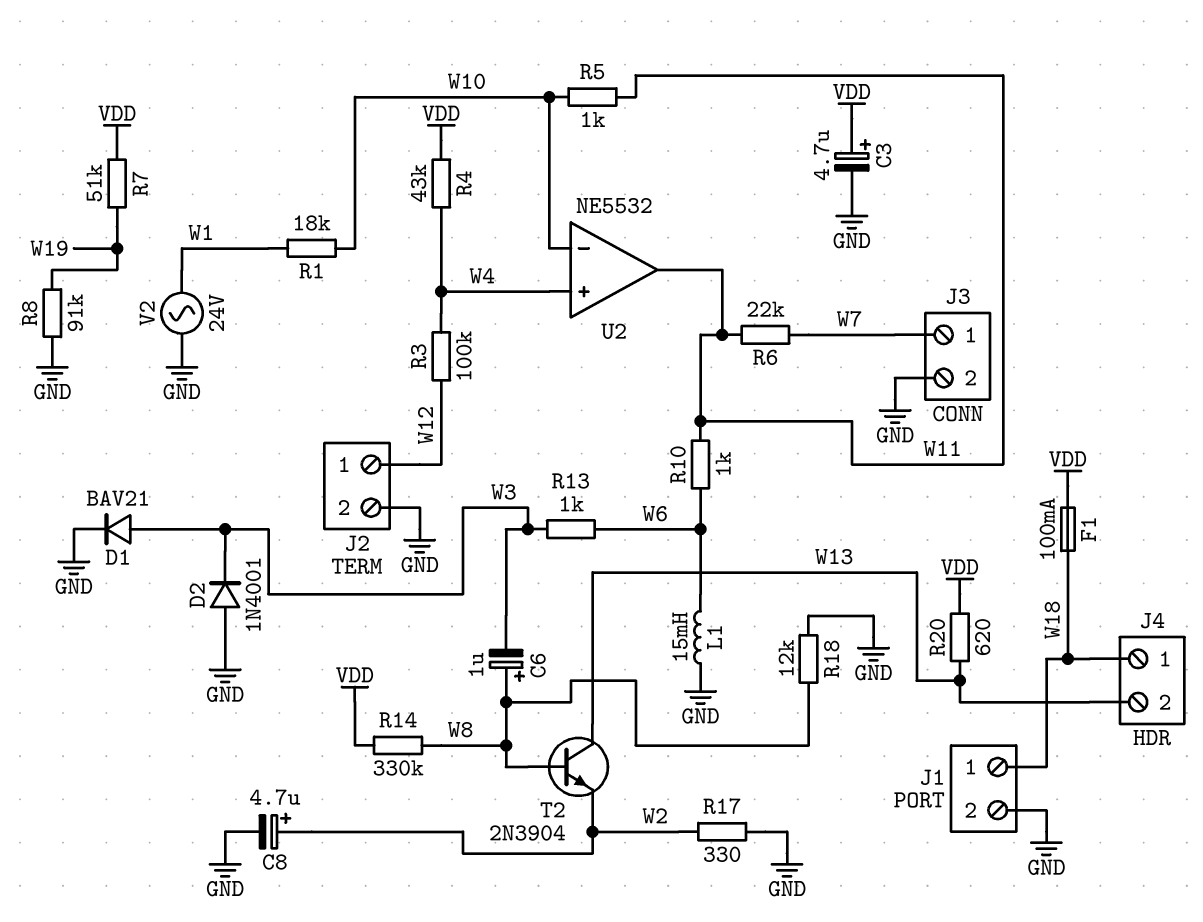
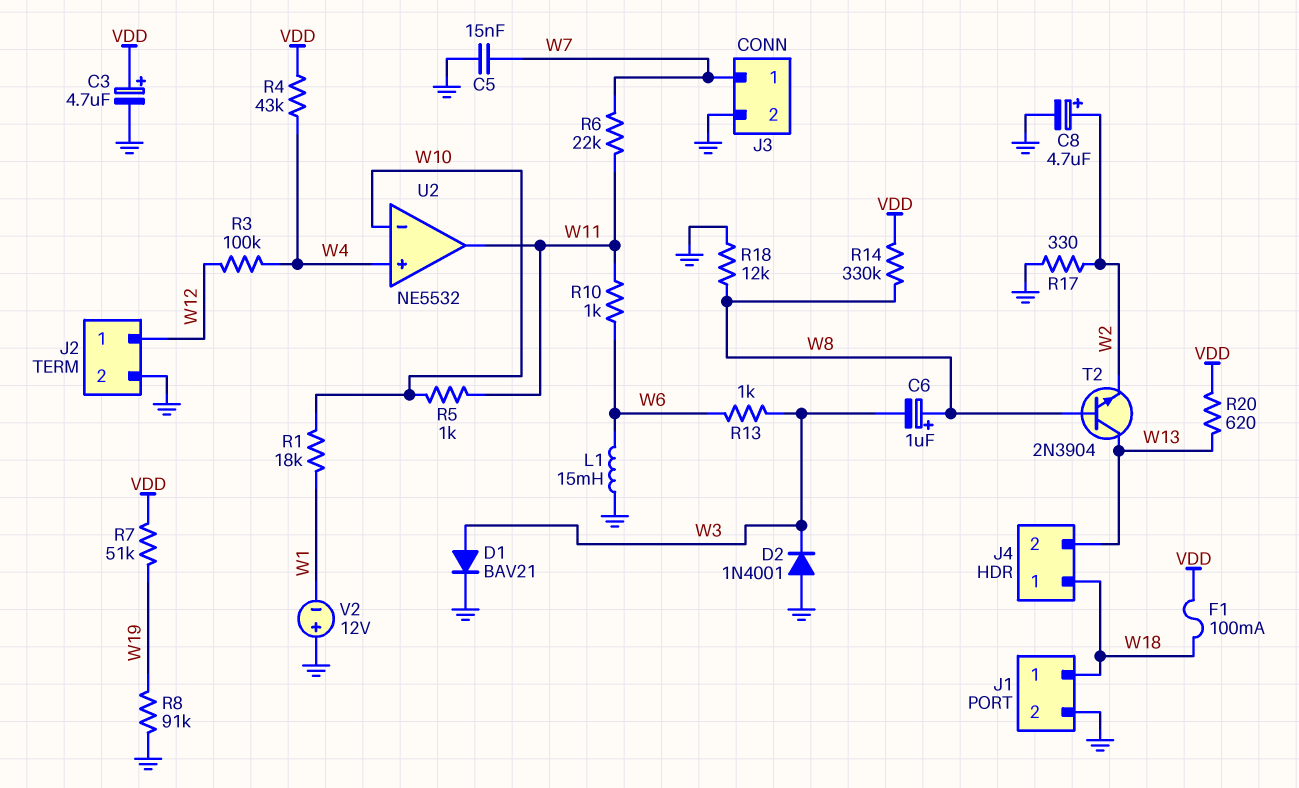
C5: none -> 15nF (GND, W7)
V2: AC 24V (GND, W1) -> 12V (plus GND, minus W1)

